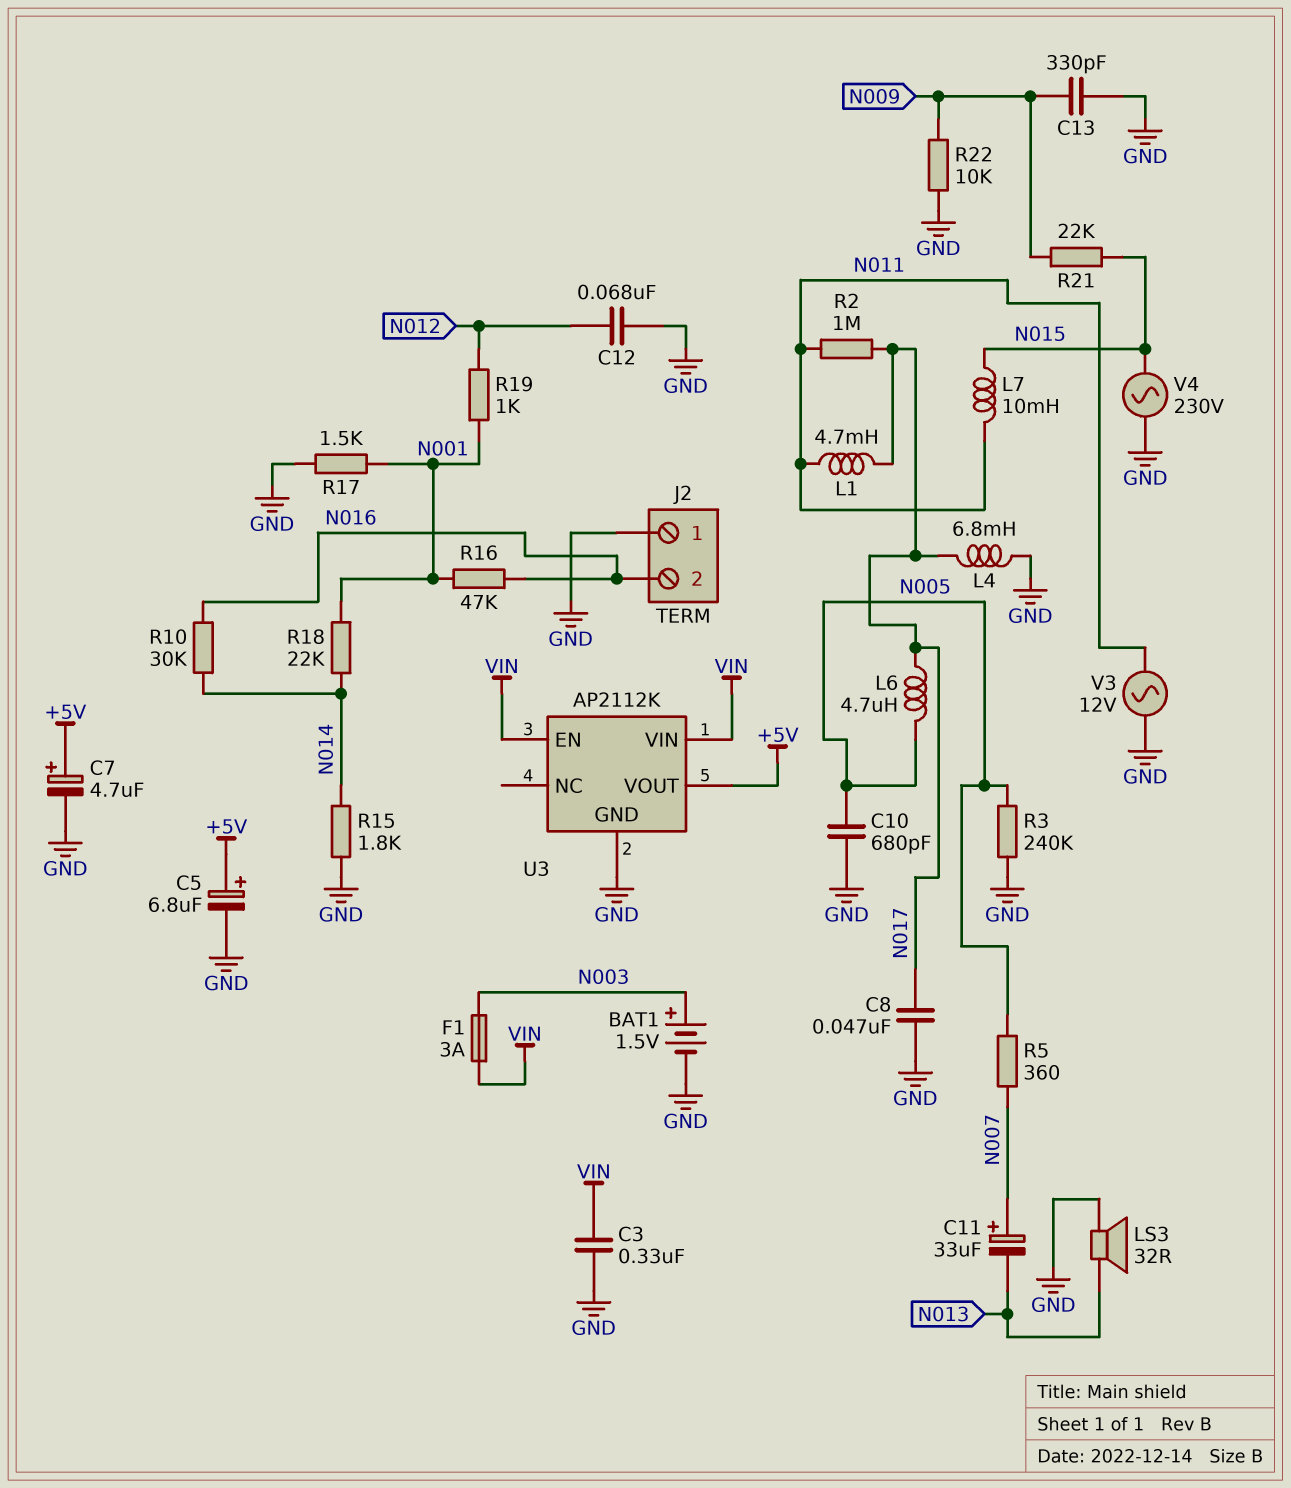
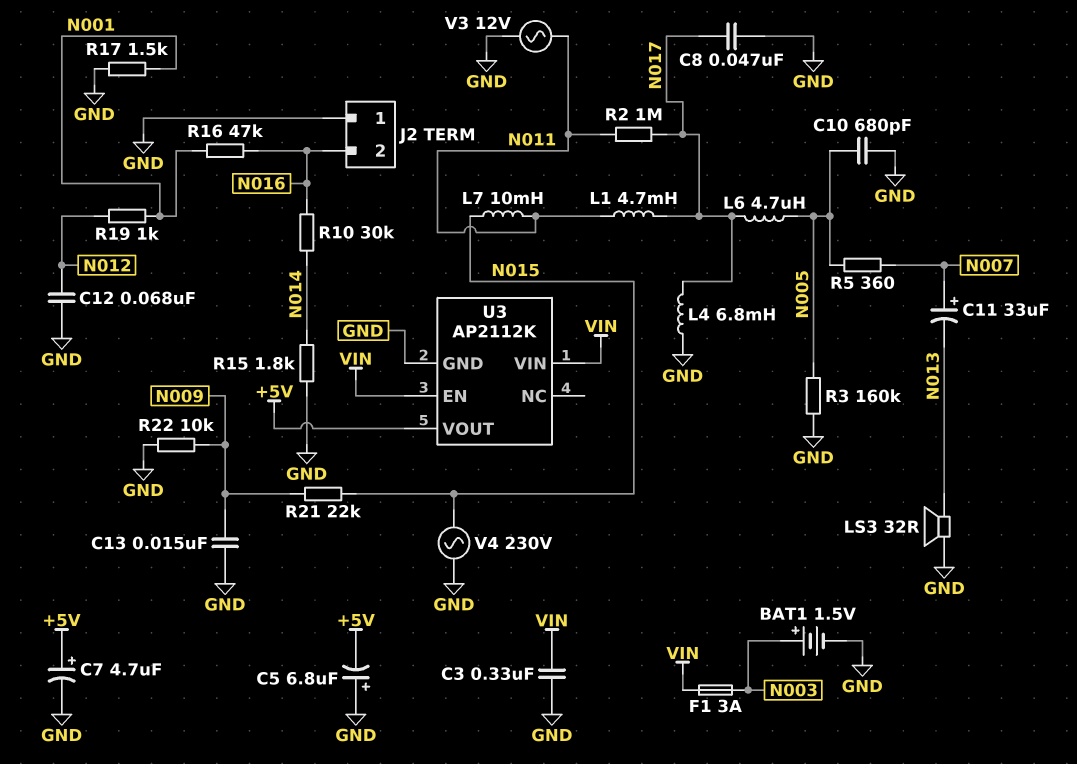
C5: 6.8uF (plus +5V, minus GND) -> 6.8uF (plus GND, minus +5V)
C13: 330pF (GND, N009) -> 15nF (GND, N009)
R3: 240k (GND, N005) -> 160k (GND, N005)
R18: 22k (N001, N014) -> none

